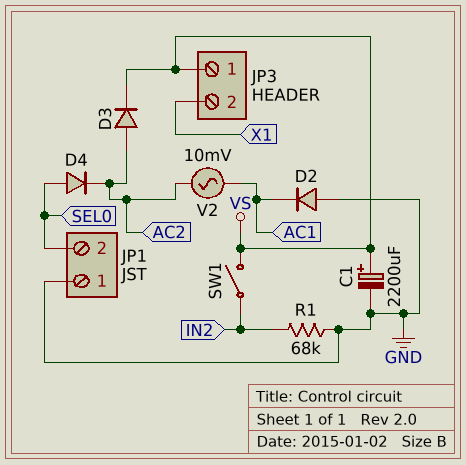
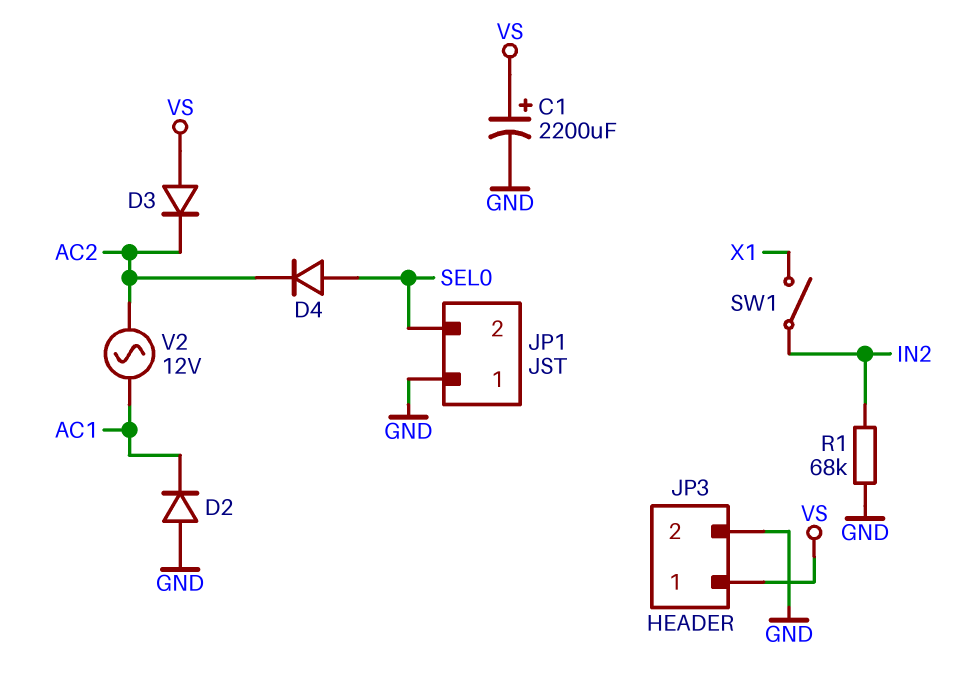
D3: diode (A AC2, K VS) -> diode (A VS, K AC2)
JP3 pin 2: X1 -> GND
SW1: switch (IN2, VS) -> switch (IN2, X1)
V2: AC 10mV (AC1, AC2) -> AC 12V (AC1, AC2)

